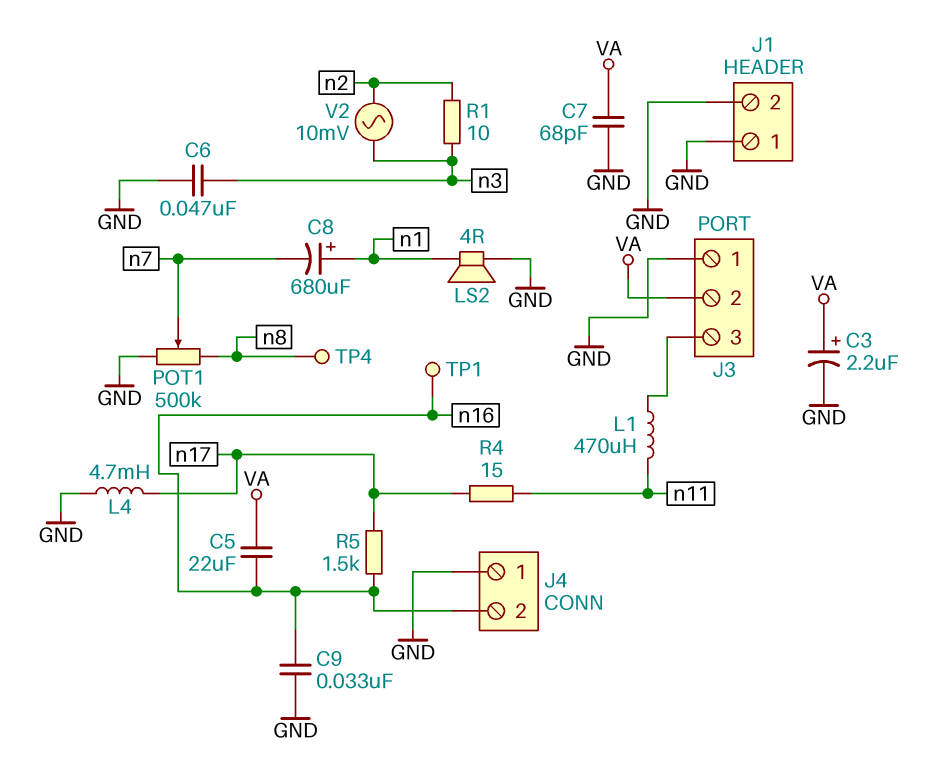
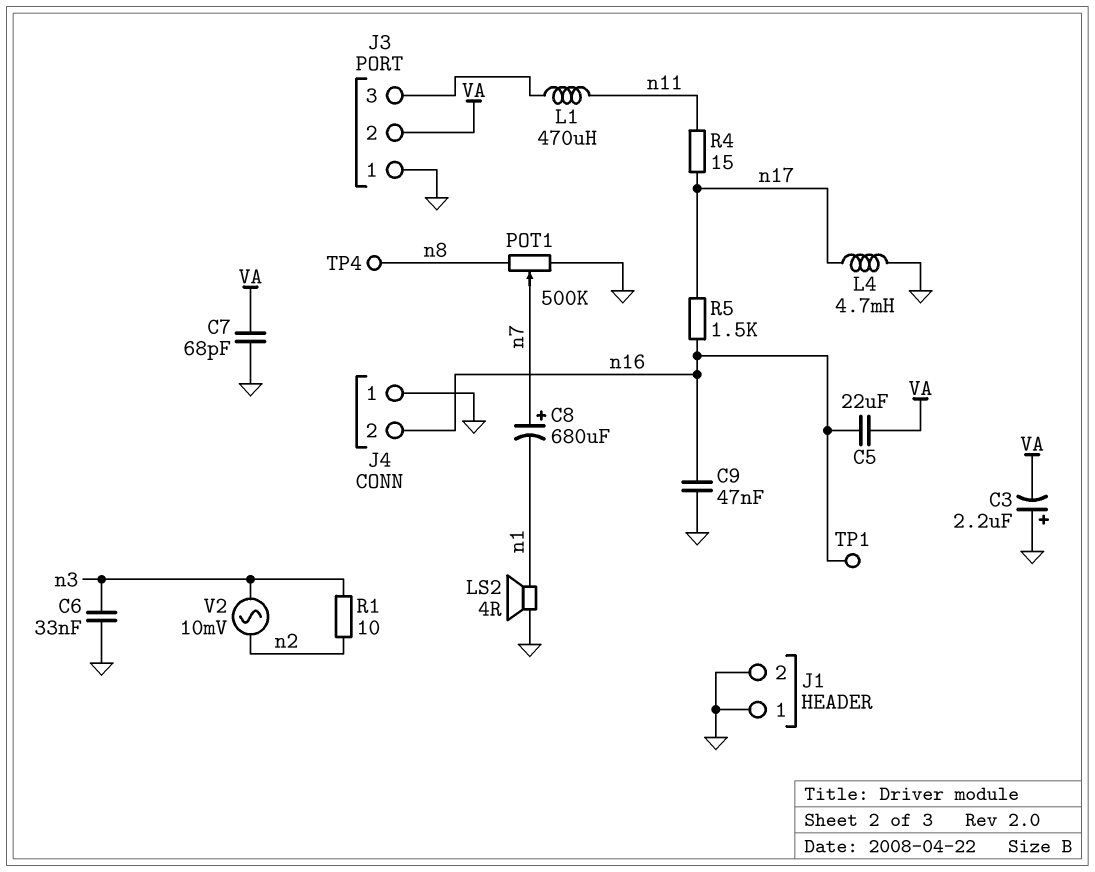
C3: 2.2uF (plus VA, minus GND) -> 2.2uF (plus GND, minus VA)
C6: 47nF (GND, n3) -> 33nF (GND, n3)
C8: 680uF (plus n1, minus n7) -> 680uF (plus n7, minus n1)
C9: 33nF (GND, n16) -> 47nF (GND, n16)

